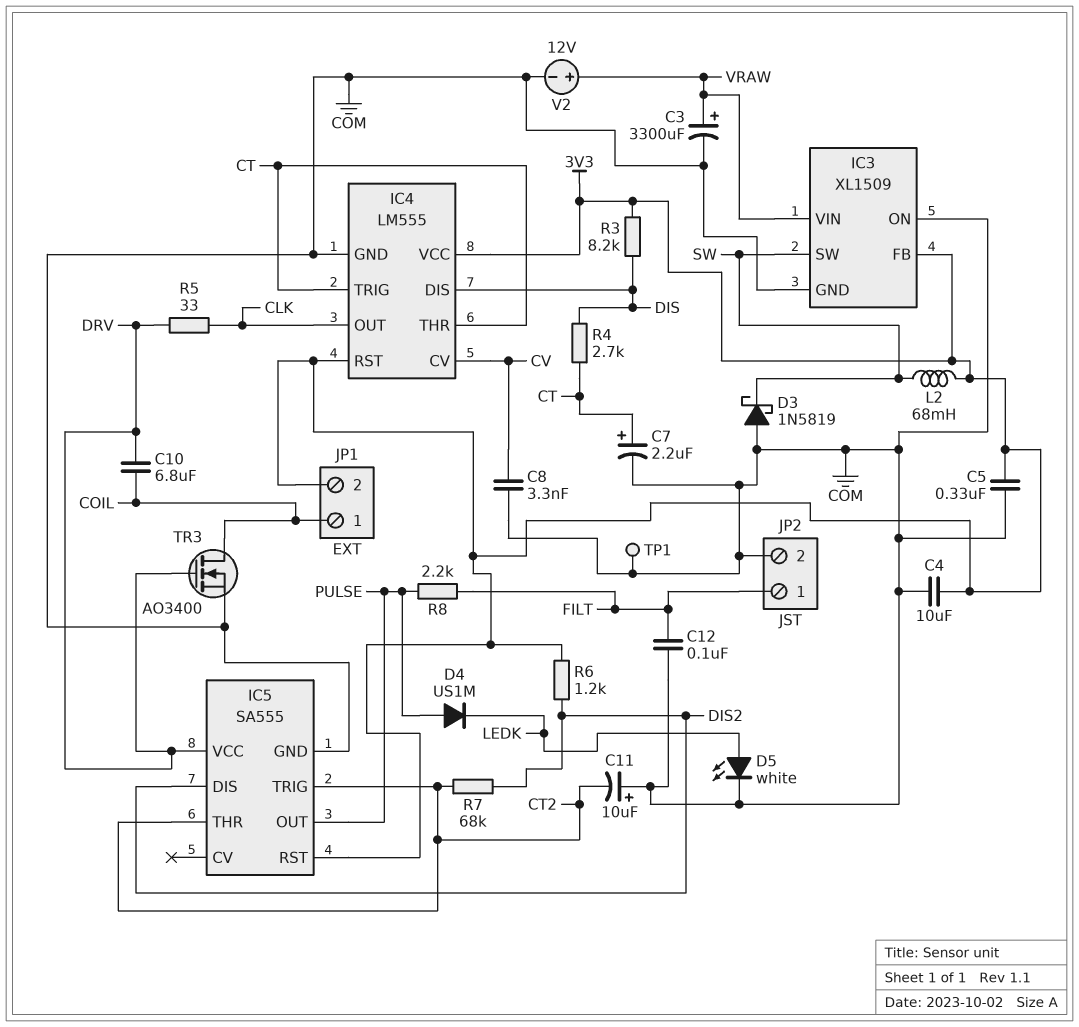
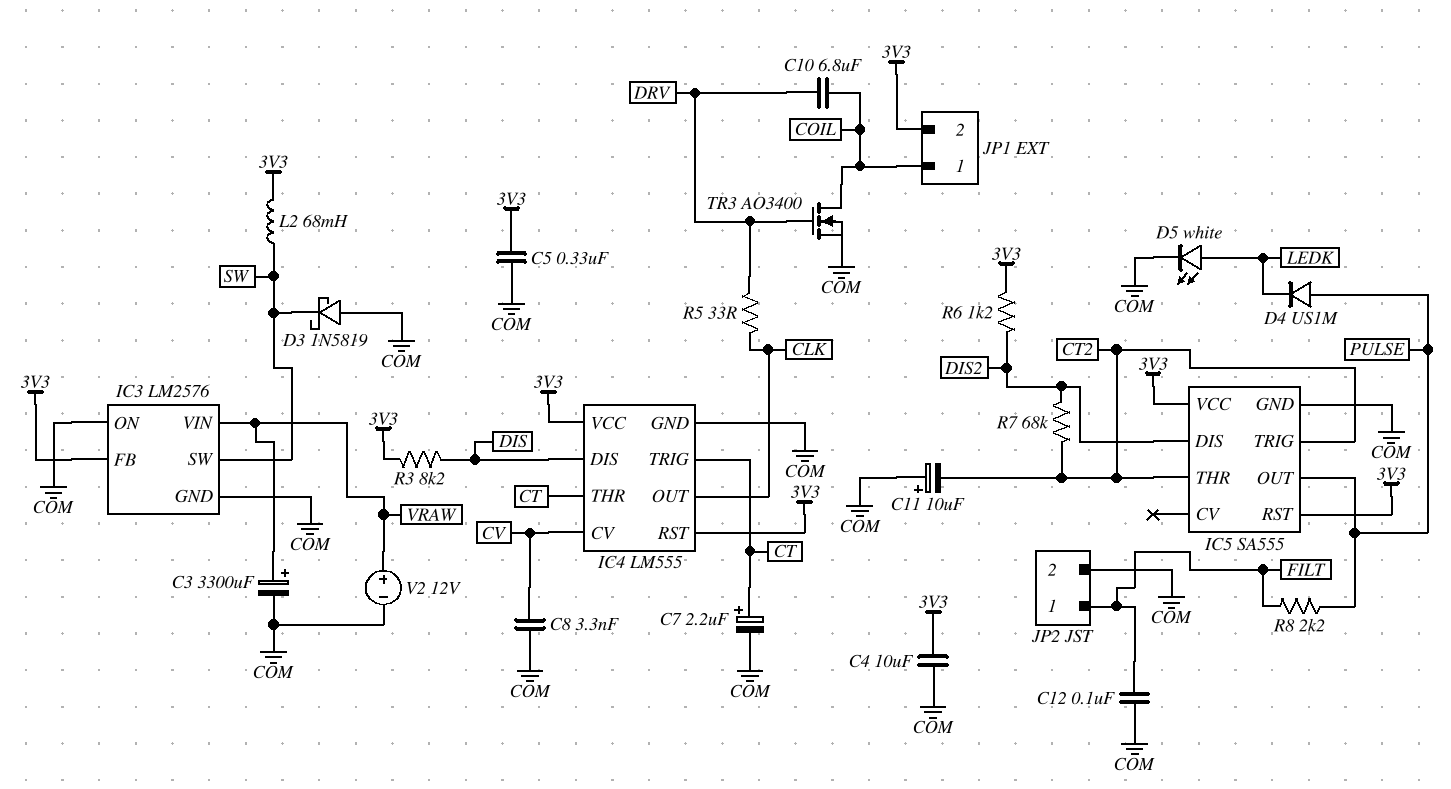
IC3: XL1509 -> LM2576
IC5 pin VCC: DRV -> 3V3
R4: 2.7k (CT, DIS) -> none
TP1: test point (COM) -> none

